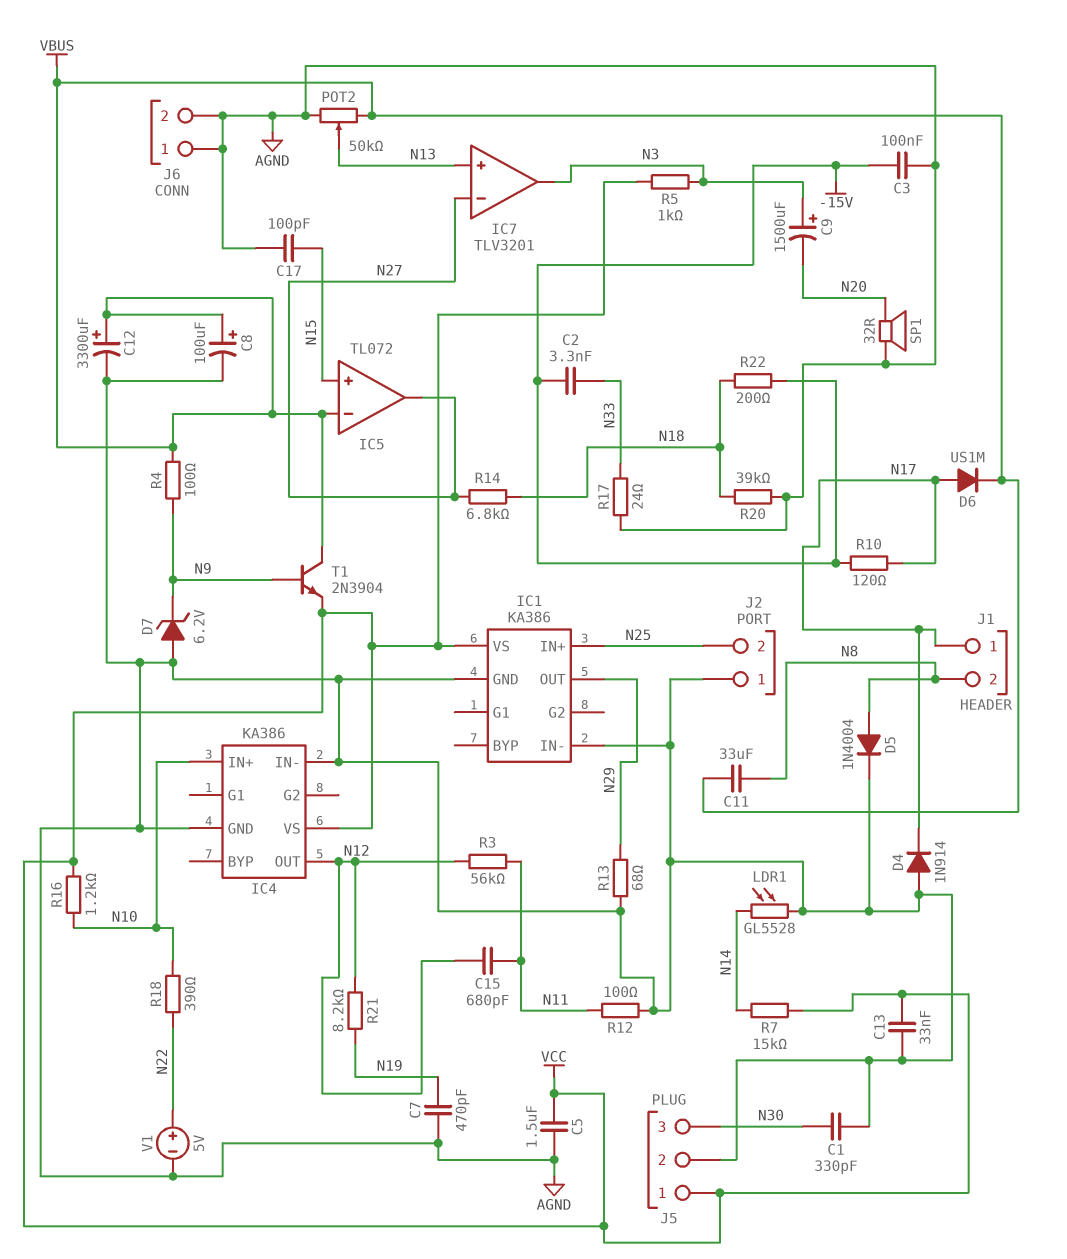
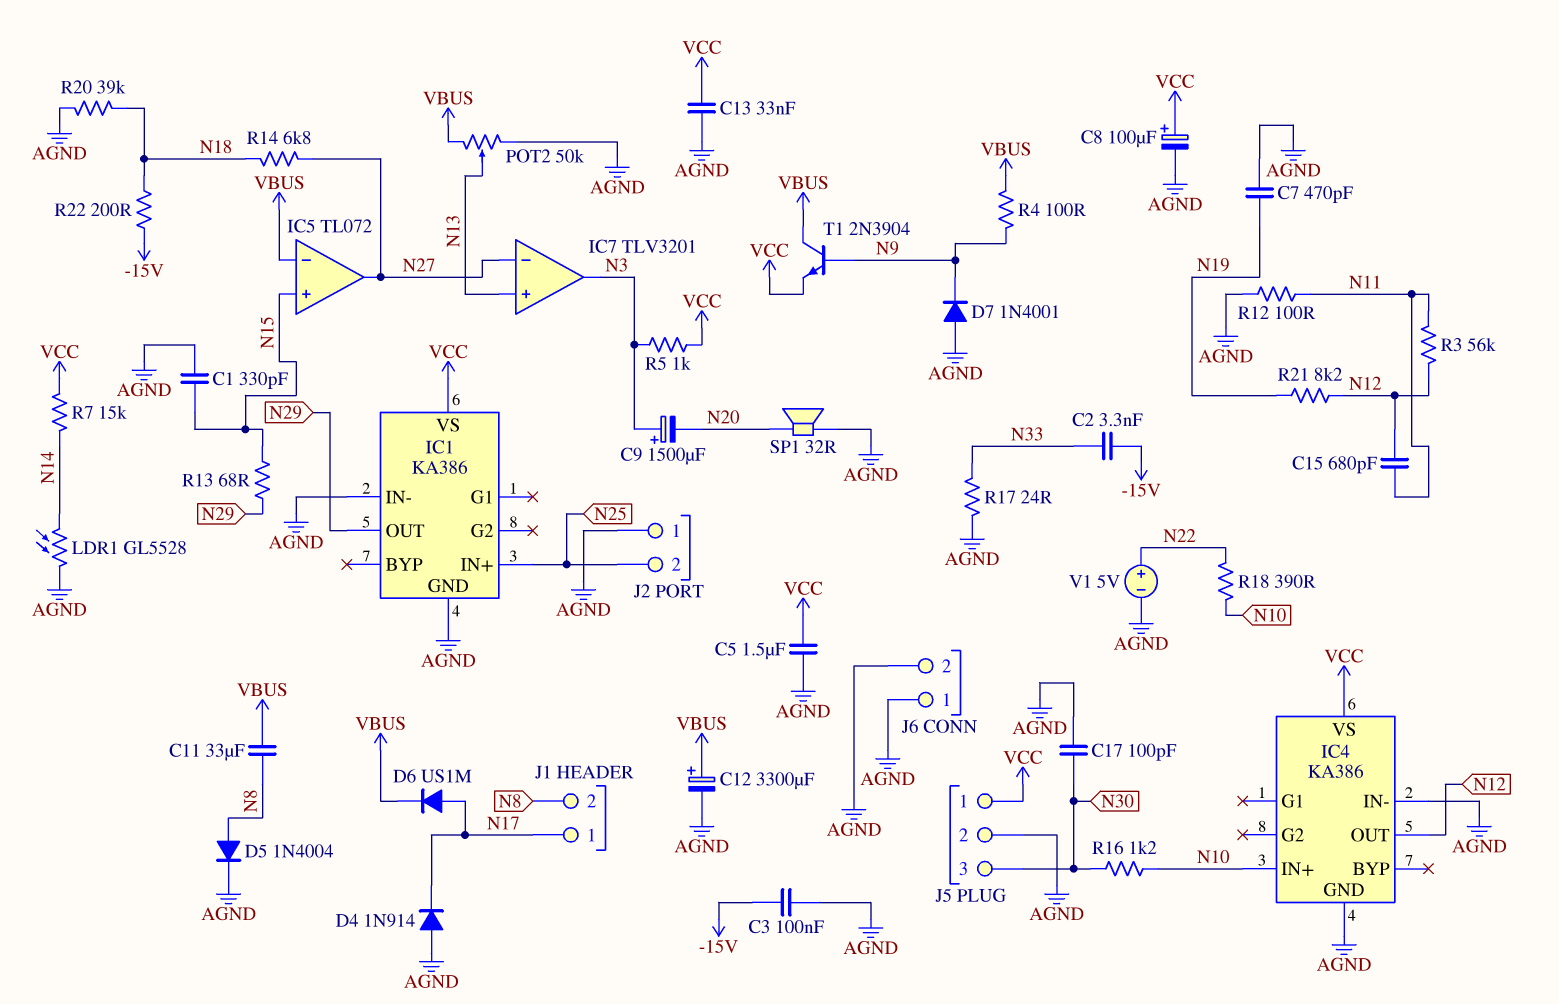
C1: 330pF (AGND, N30) -> 330pF (AGND, N15)
C8: 100uF (plus VBUS, minus AGND) -> 100uF (plus VCC, minus AGND)
C17: 100pF (AGND, N15) -> 100pF (AGND, N30)
D7: zener 6.2V (A AGND, K N9) -> diode 1N4001 (A AGND, K N9)
R10: 120 (-15V, N17) -> none
R13: 68 (AGND, N29) -> 68 (N15, N29)
R16: 1.2k (N10, VCC) -> 1.2k (N10, N30)

